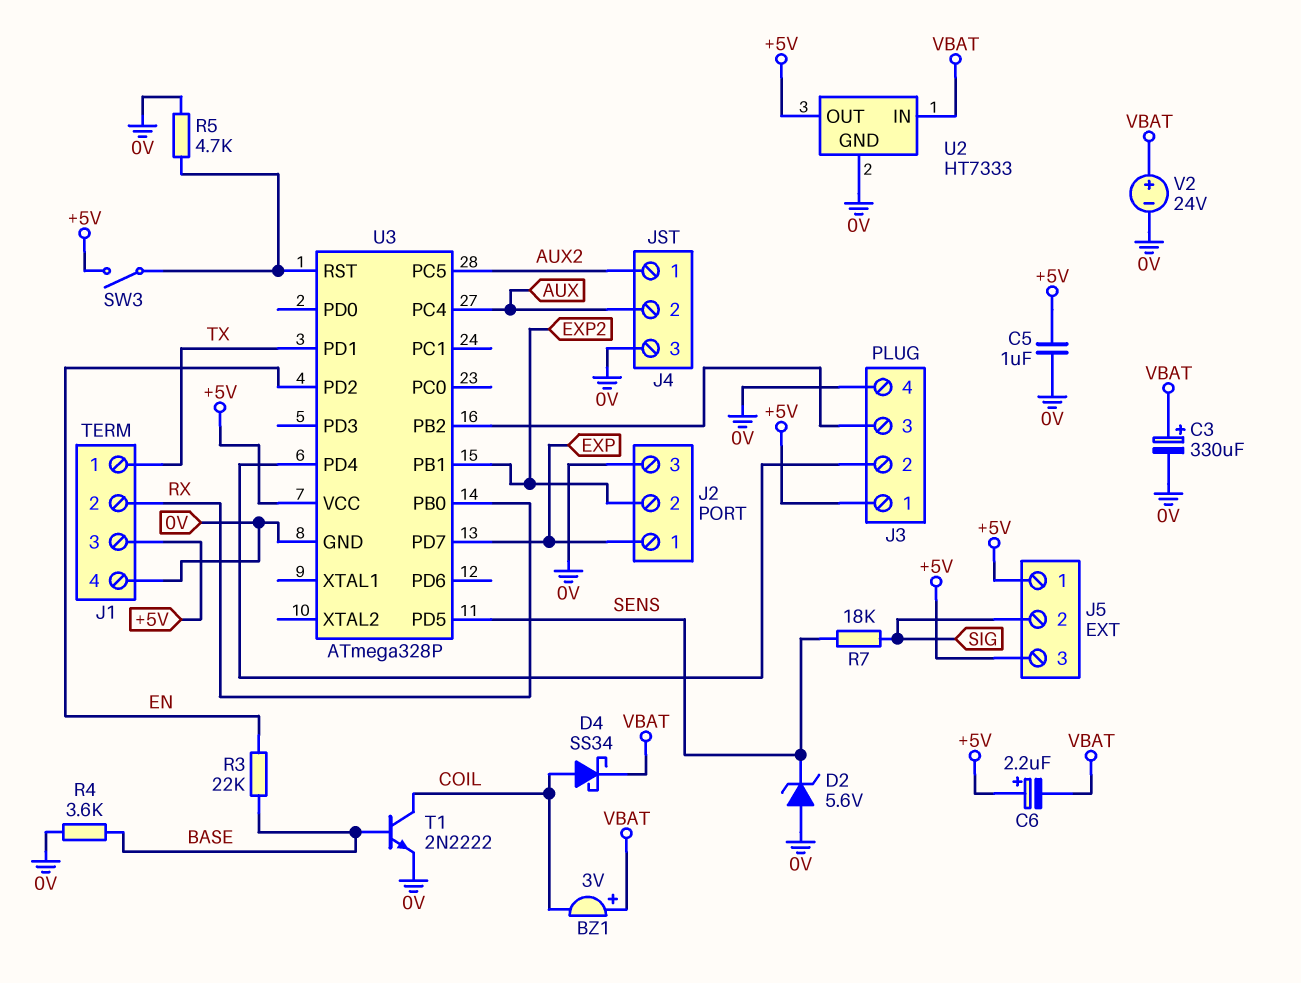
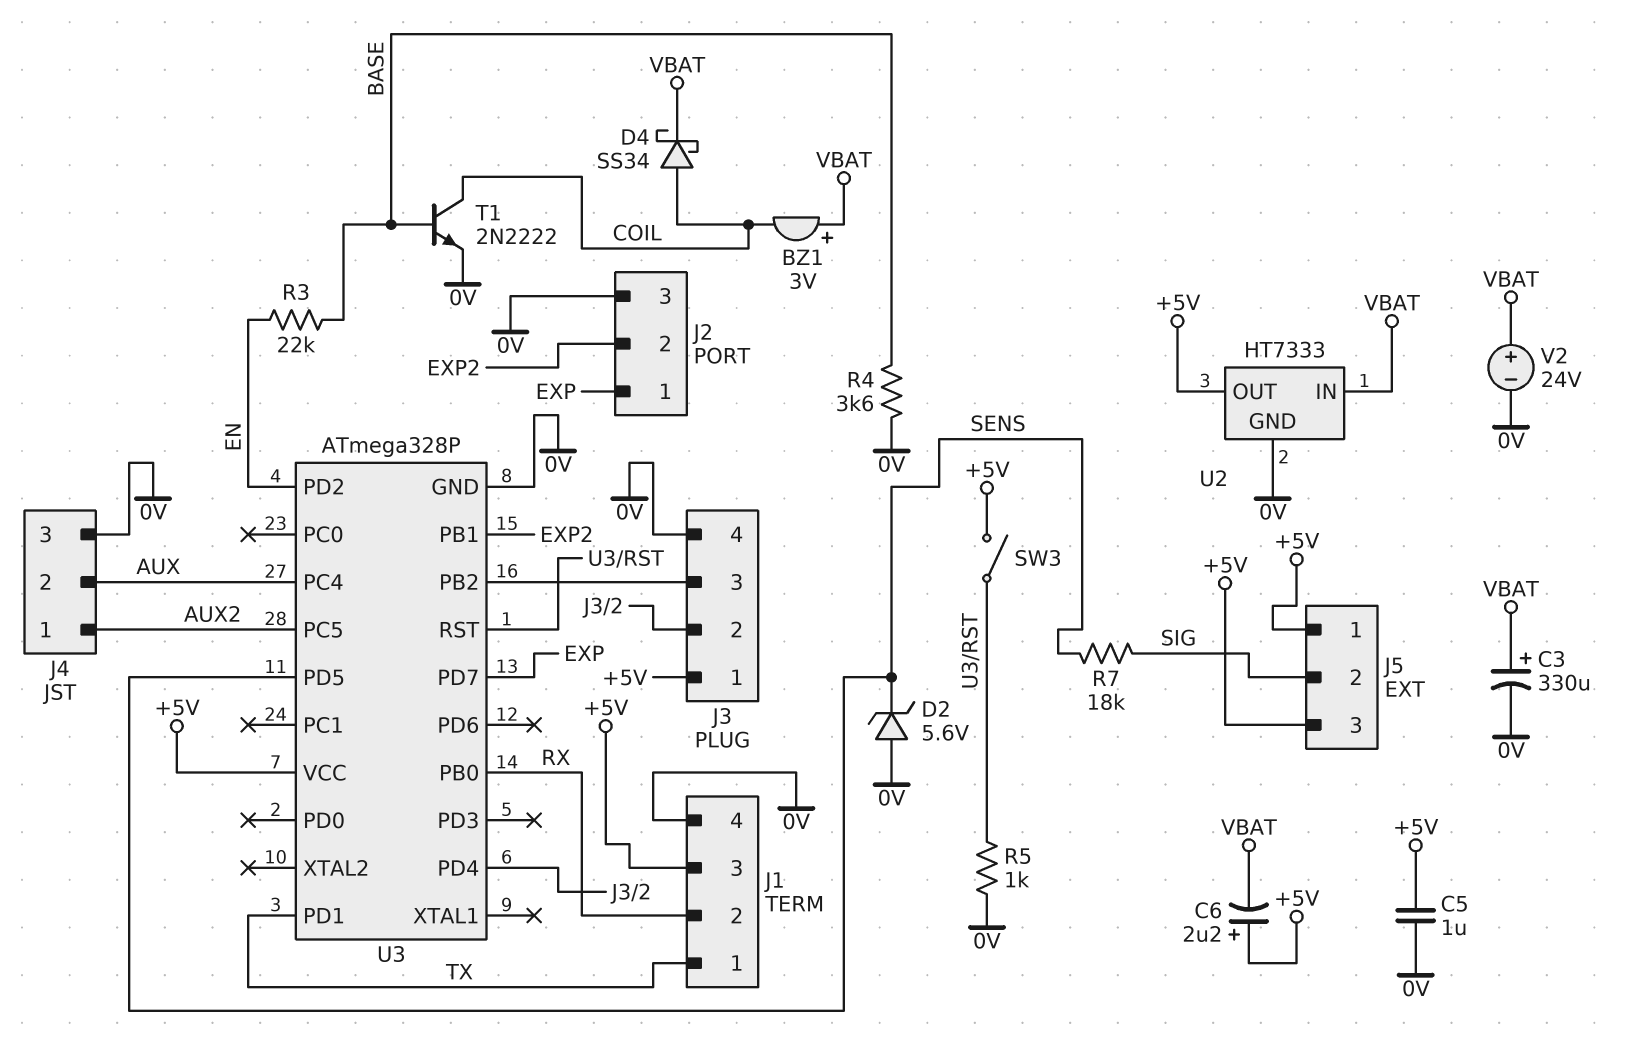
R5: 4.7k (0V, U3/RST) -> 1k (0V, U3/RST)

